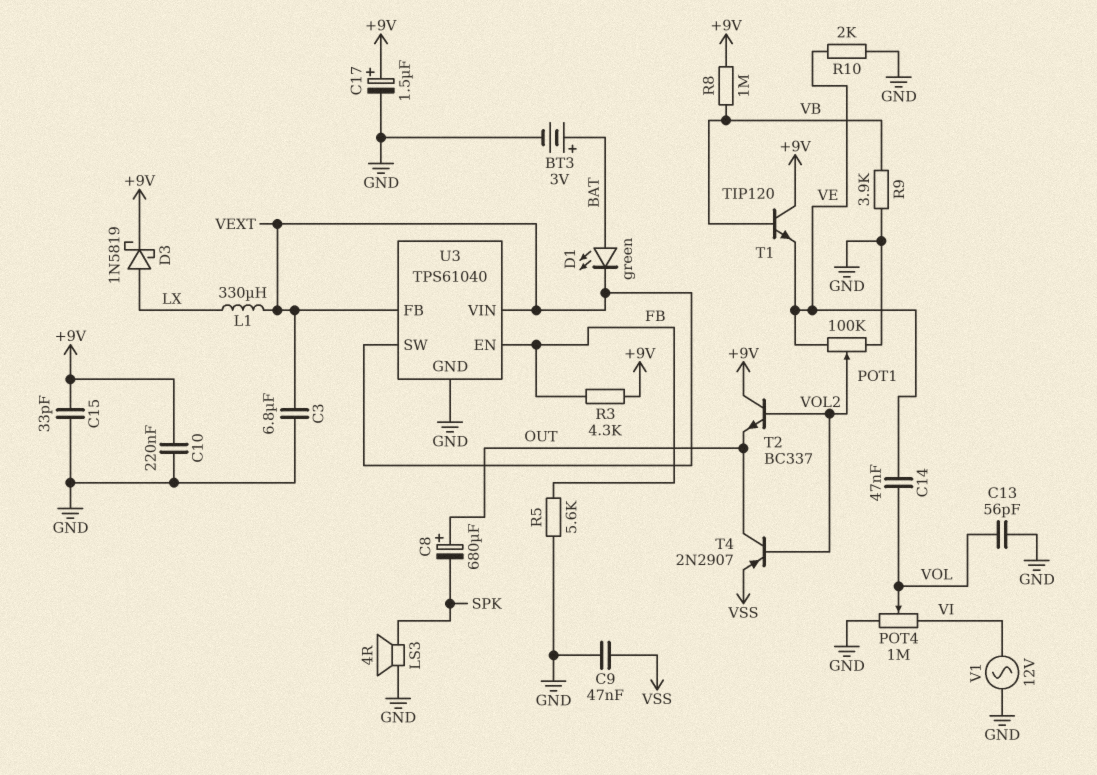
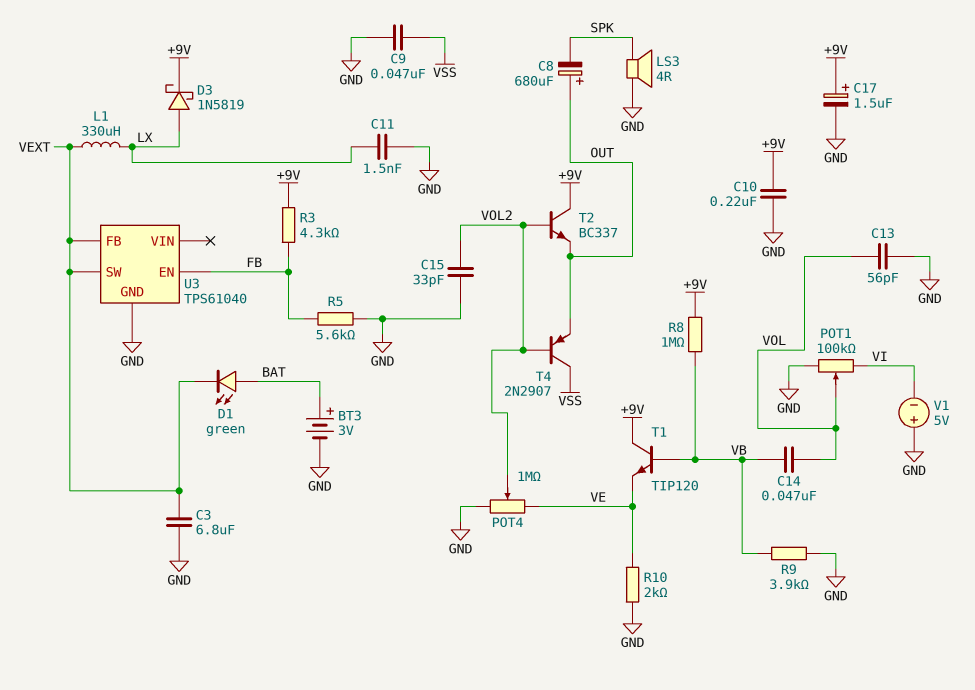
C11: none -> 1.5nF (GND, LX)
C14: 47nF (VE, VOL) -> 47nF (VB, VOL)
C15: 33pF (+9V, GND) -> 33pF (GND, VOL2)
POT1: 100k (GND, VE, wiper VOL2) -> 100k (GND, VI, wiper VOL)
POT4: 1M (GND, VI, wiper VOL) -> 1M (GND, VE, wiper VOL2)
T4: PNP 2N2907 (B VOL2, C OUT, E VSS) -> PNP 2N2907 (B VOL2, C VSS, E OUT)
U3 pin VIN: VEXT -> none
V1: AC 12V (GND, VI) -> 5V (plus GND, minus VI)

